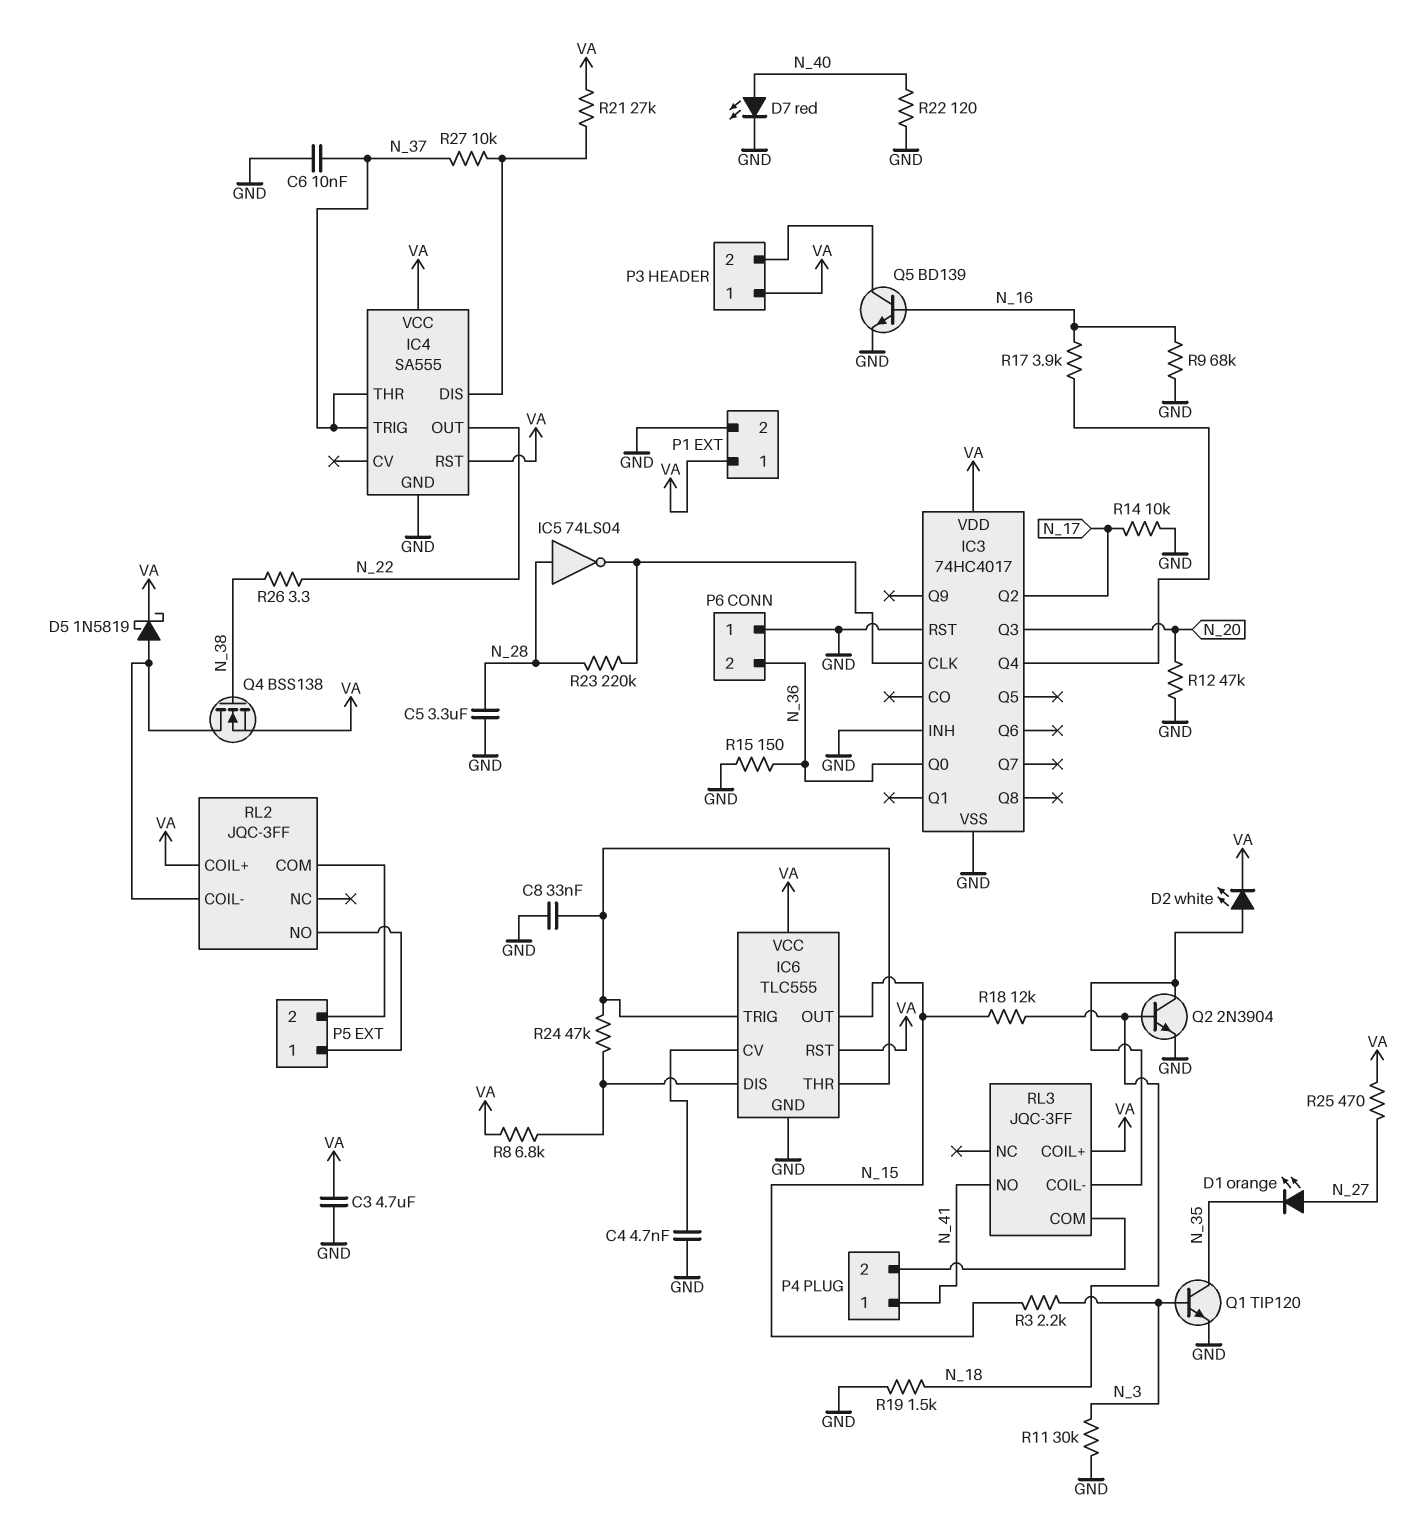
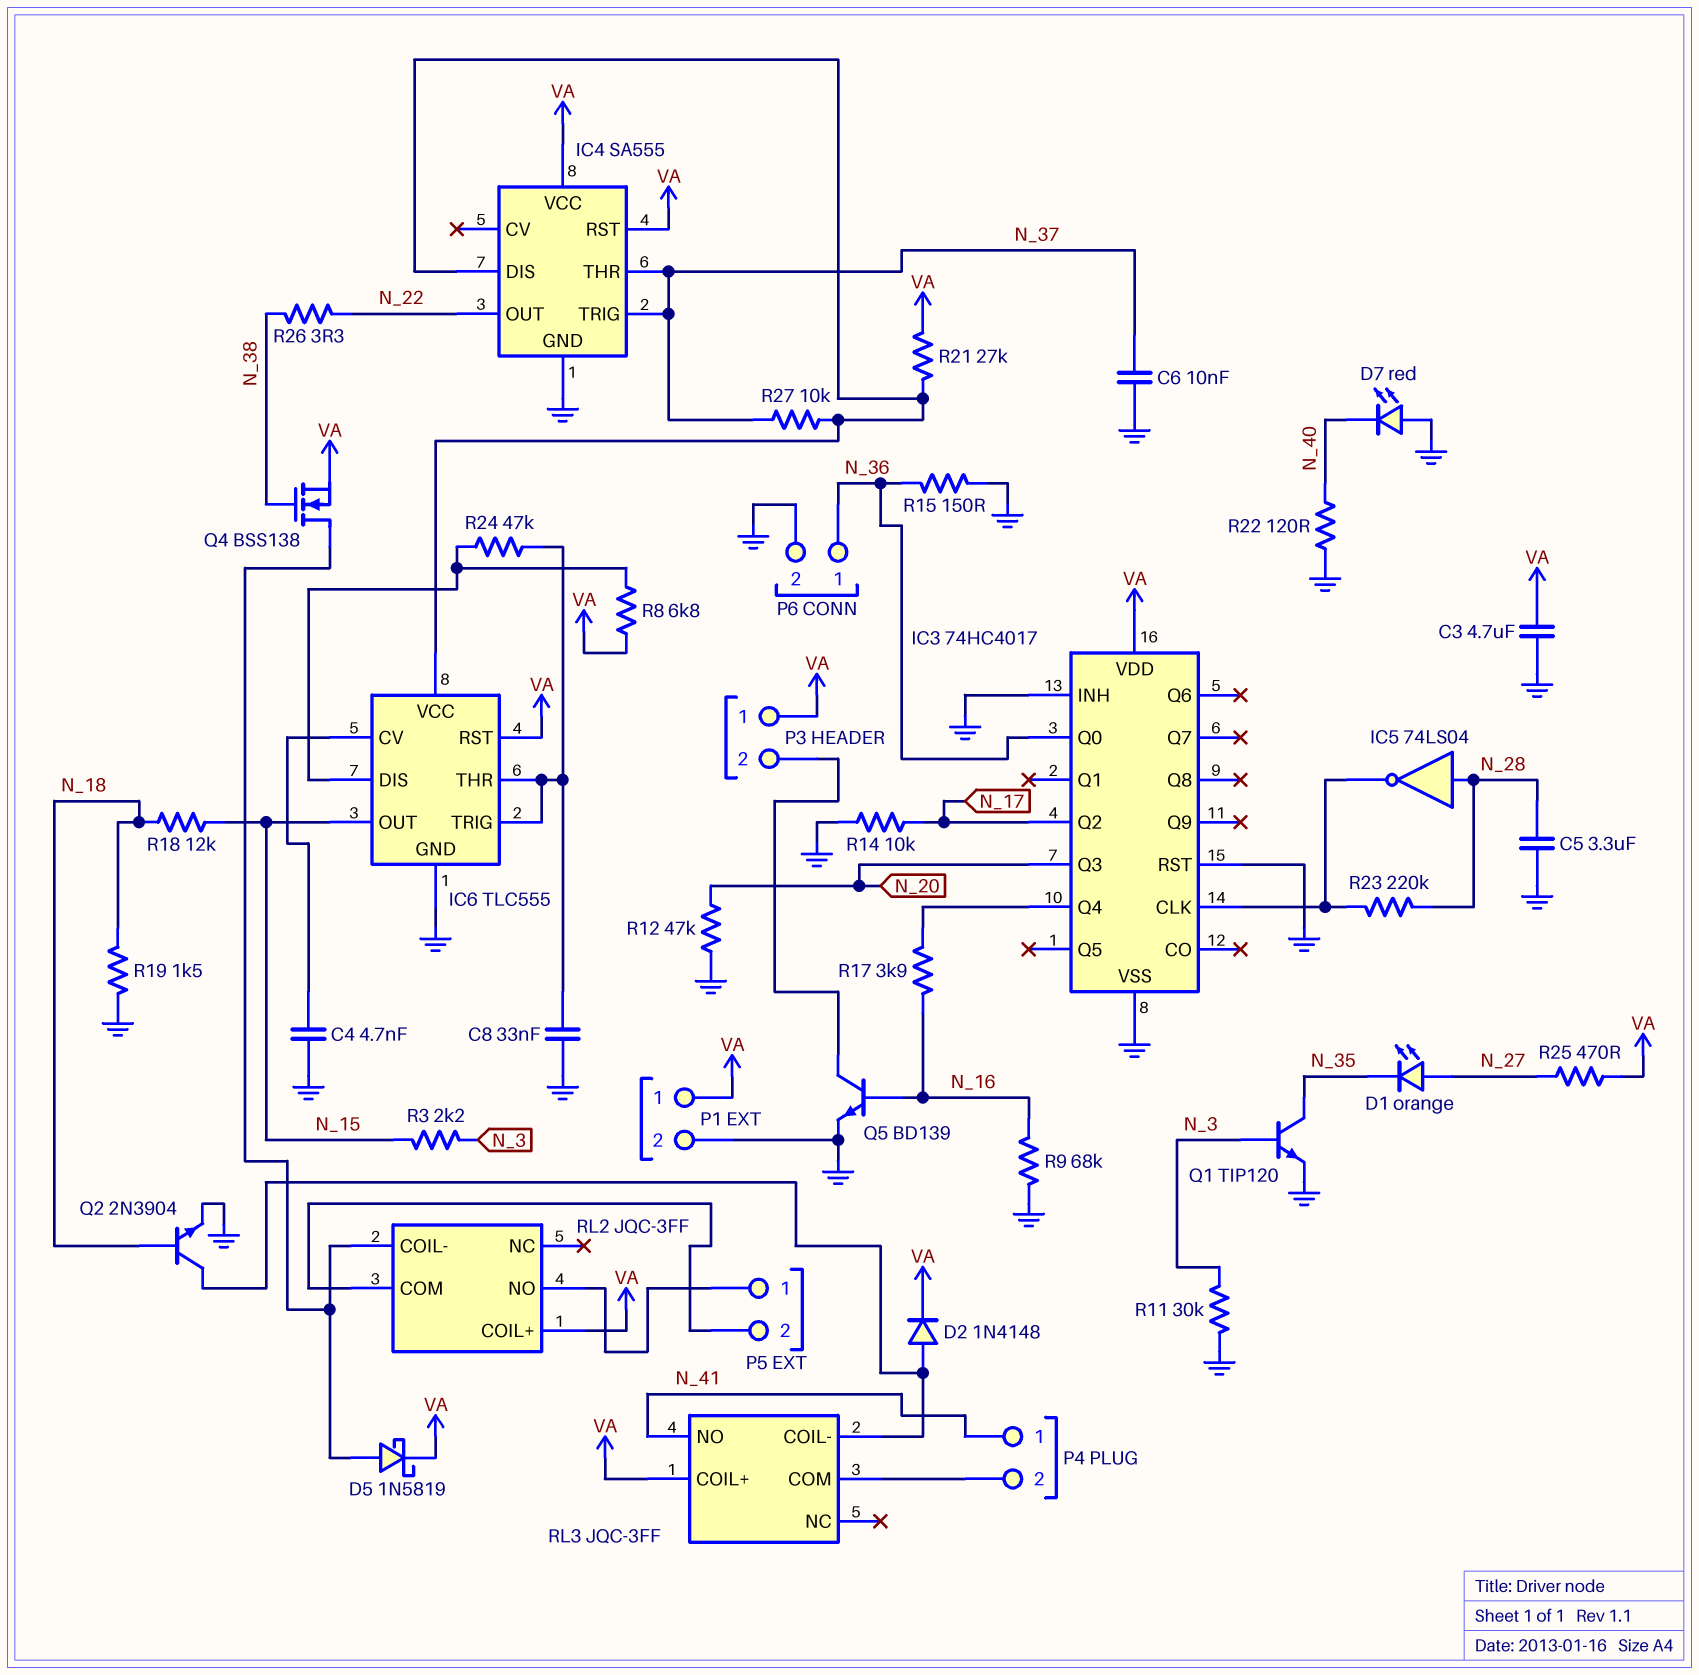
D2: LED white (A RL3/COIL-, K VA) -> diode 1N4148 (A RL3/COIL-, K VA)
D7: LED red (A N_40, K GND) -> LED red (A GND, K N_40)
IC6 pin VCC: VA -> IC4/DIS
P6 pin 1: GND -> N_36
P6 pin 2: N_36 -> GND

